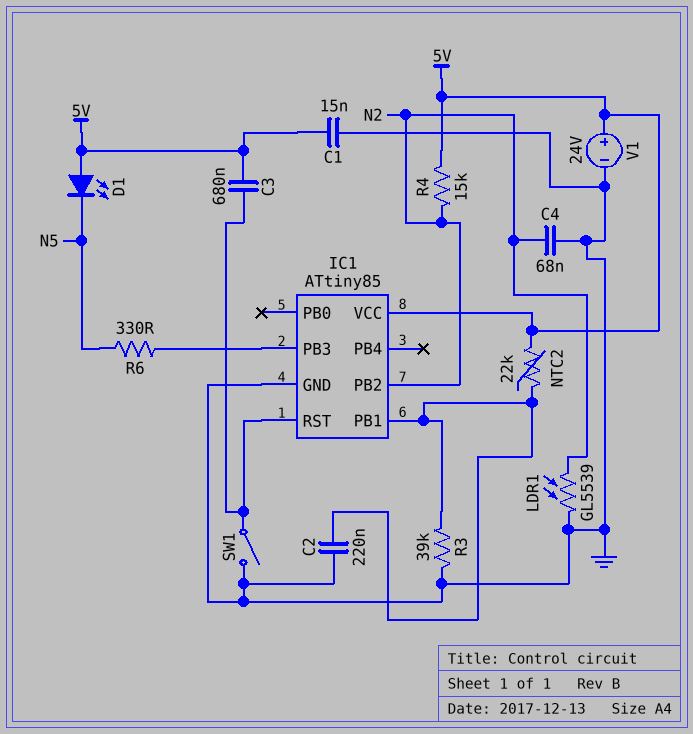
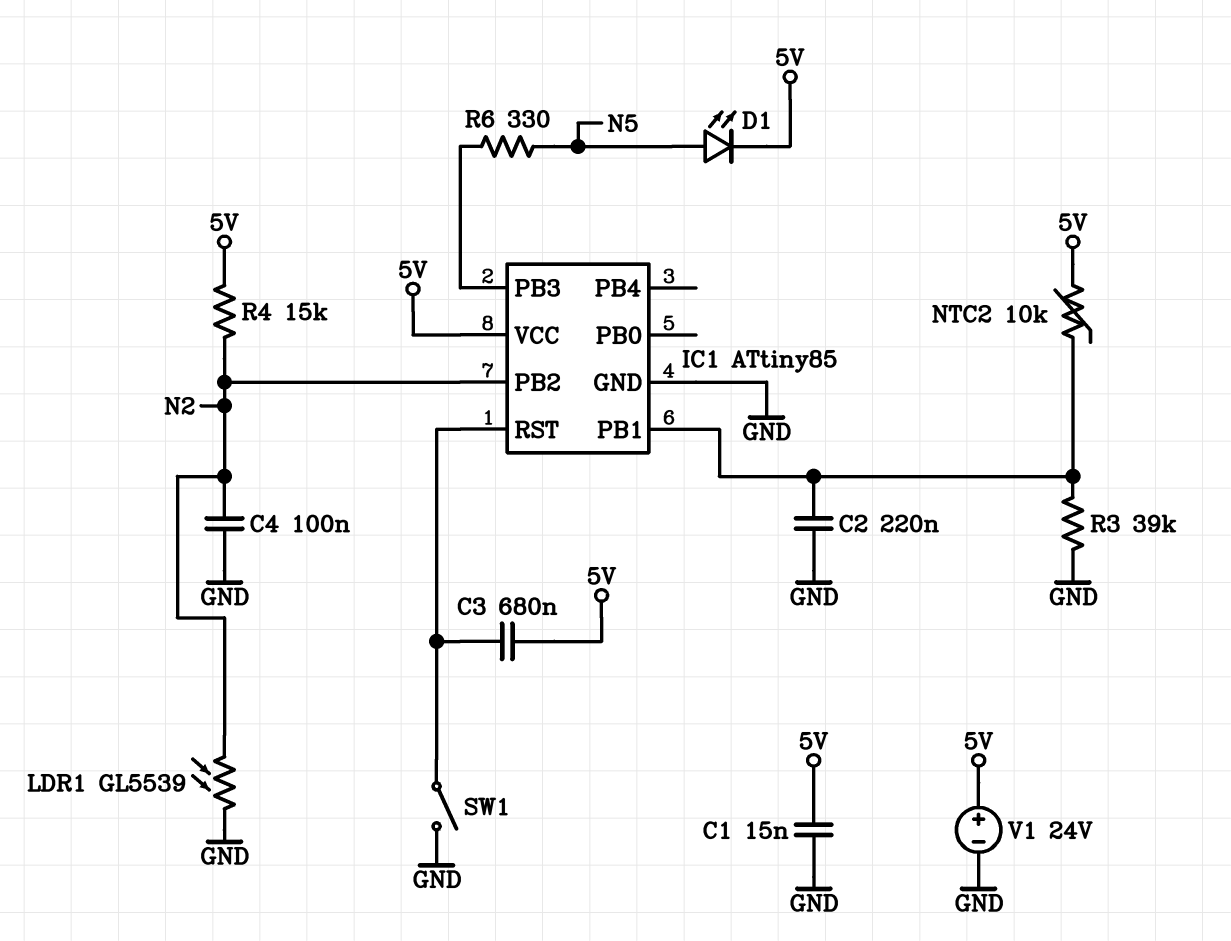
C4: 68nF (GND, N2) -> 100nF (GND, N2)
D1: LED (A 5V, K N5) -> LED (A N5, K 5V)
NTC2: 22k (5V, IC1/PB1) -> 10k (5V, IC1/PB1)

